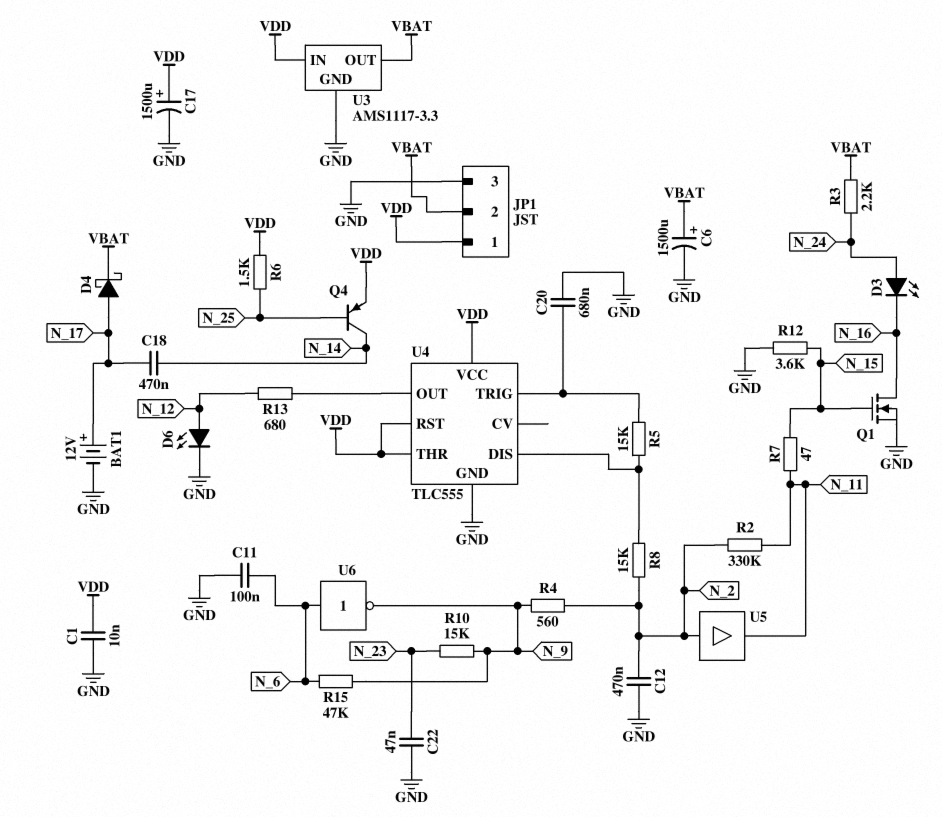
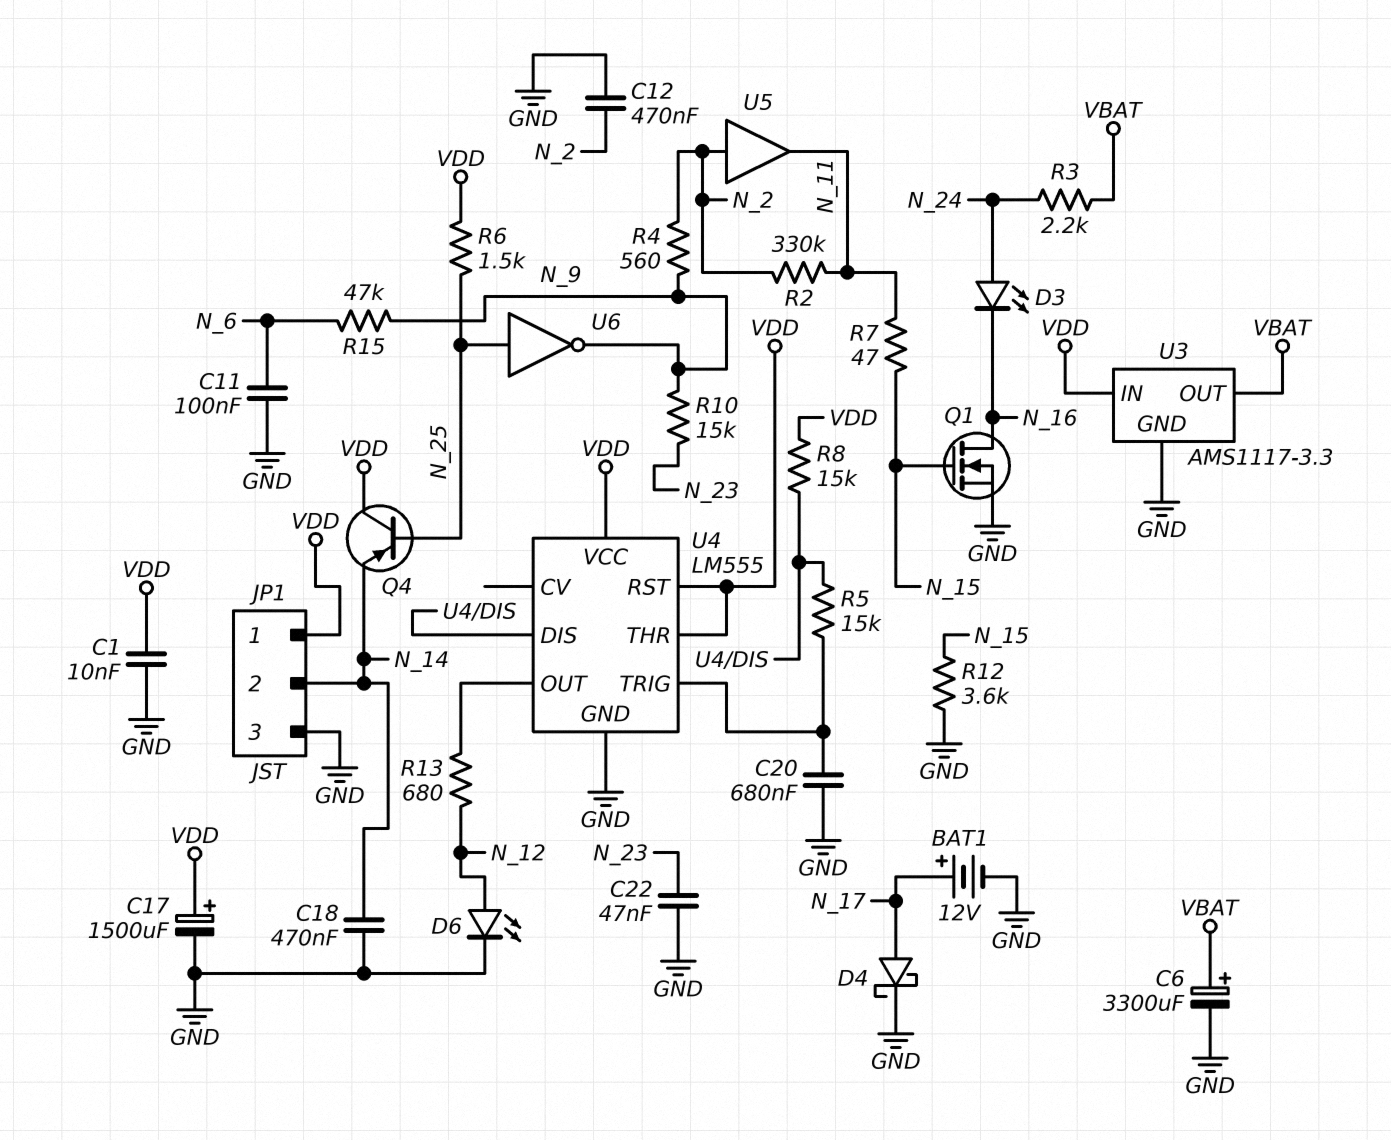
C6: 1500uF (plus VBAT, minus GND) -> 3300uF (plus VBAT, minus GND)
C18: 470nF (N_14, N_17) -> 470nF (GND, N_14)
D4: schottky (A N_17, K VBAT) -> schottky (A N_17, K GND)
JP1 pin 2: VBAT -> N_14
Q4: PNP (B N_25, C N_14, E VDD) -> PNP (B N_25, C VDD, E N_14)
R8: 15k (N_2, U4/DIS) -> 15k (U4/DIS, VDD)
U4: TLC555 -> LM555
U6: NOT (in N_6, out N_9) -> NOT (in N_25, out N_9)

